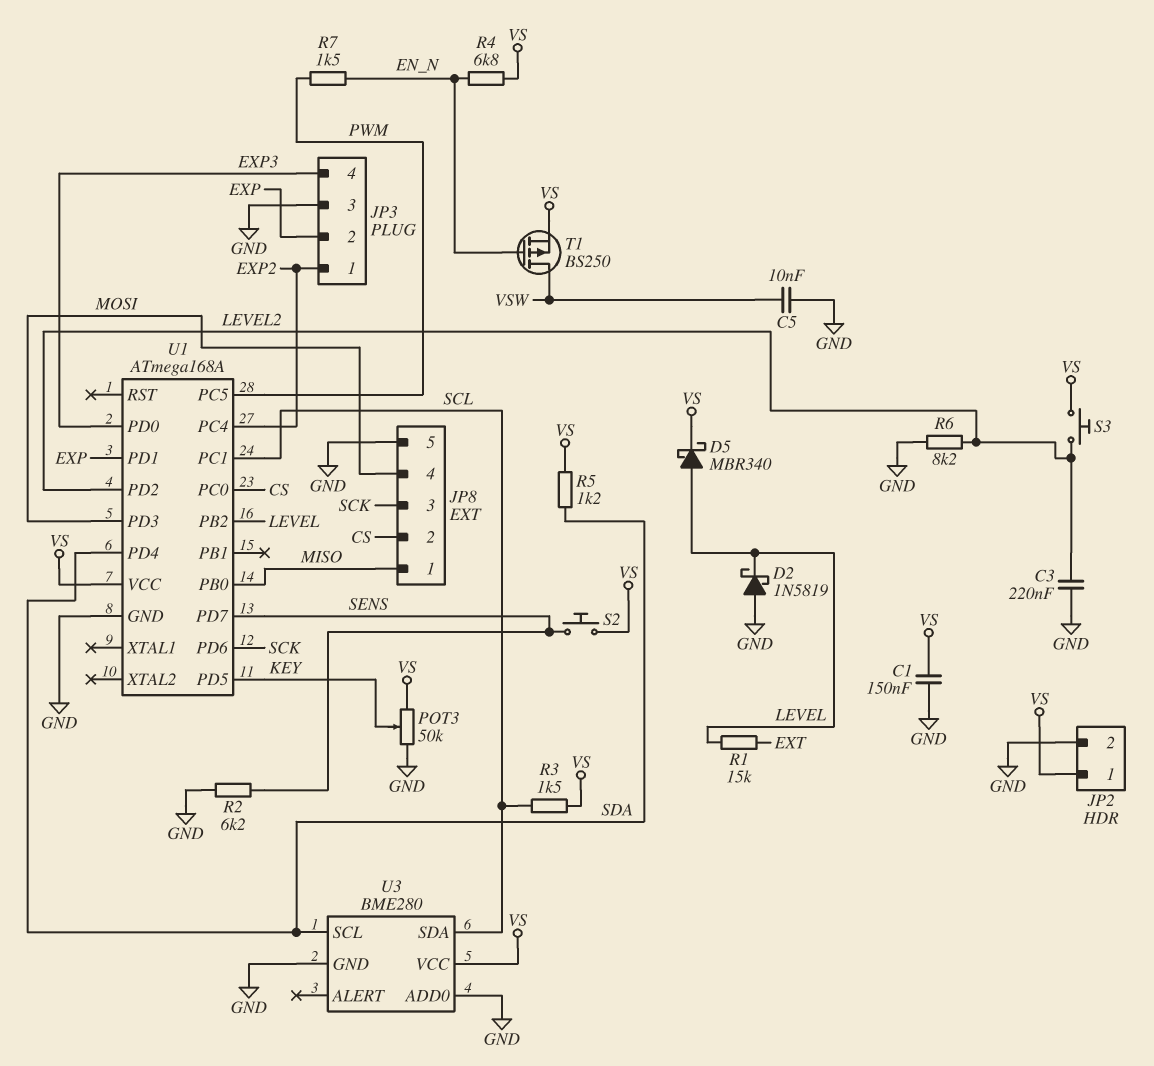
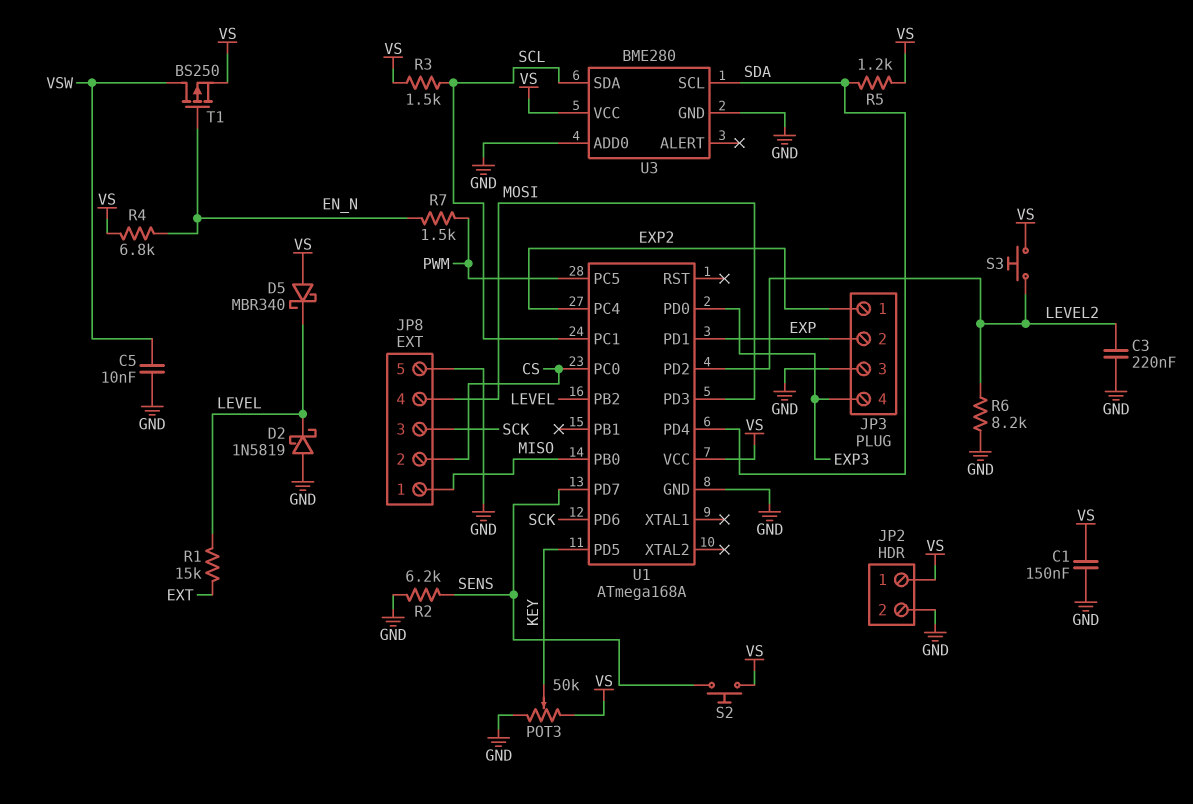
D5: schottky MBR340 (A LEVEL, K VS) -> schottky MBR340 (A VS, K LEVEL)

